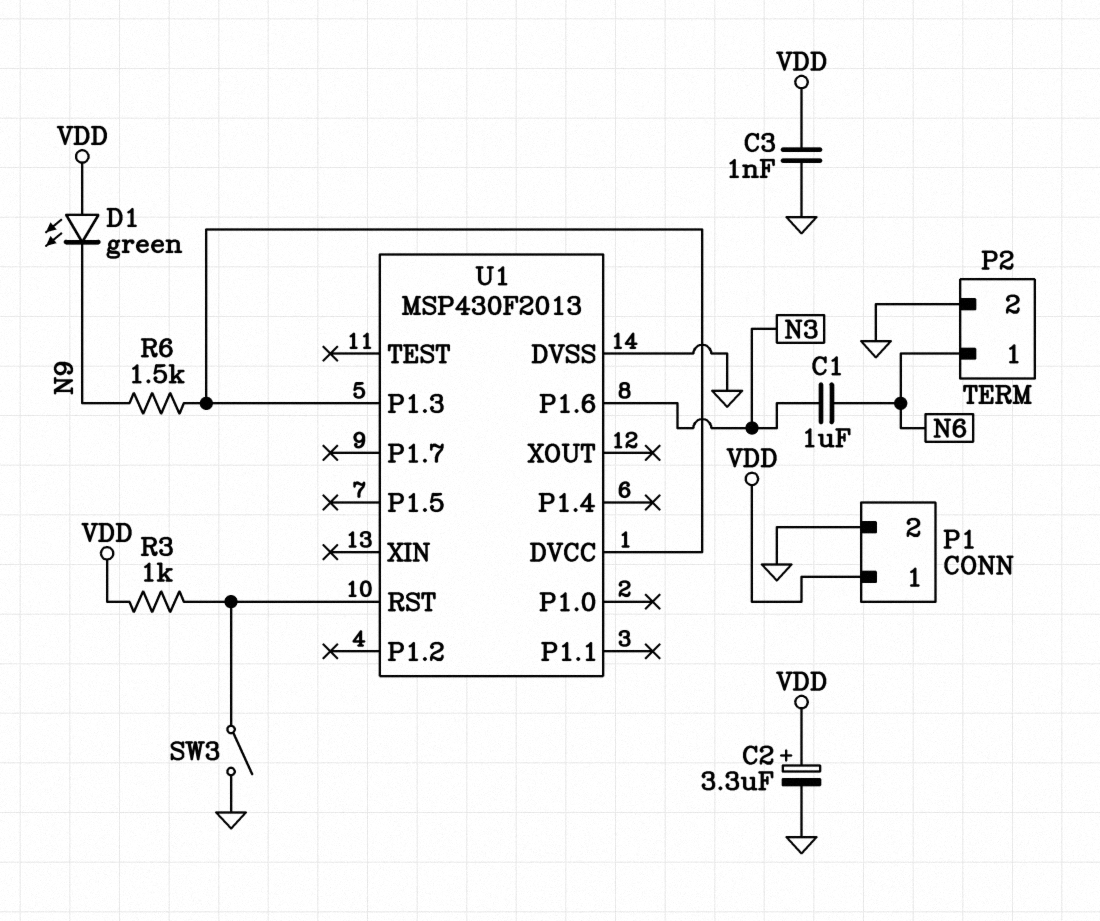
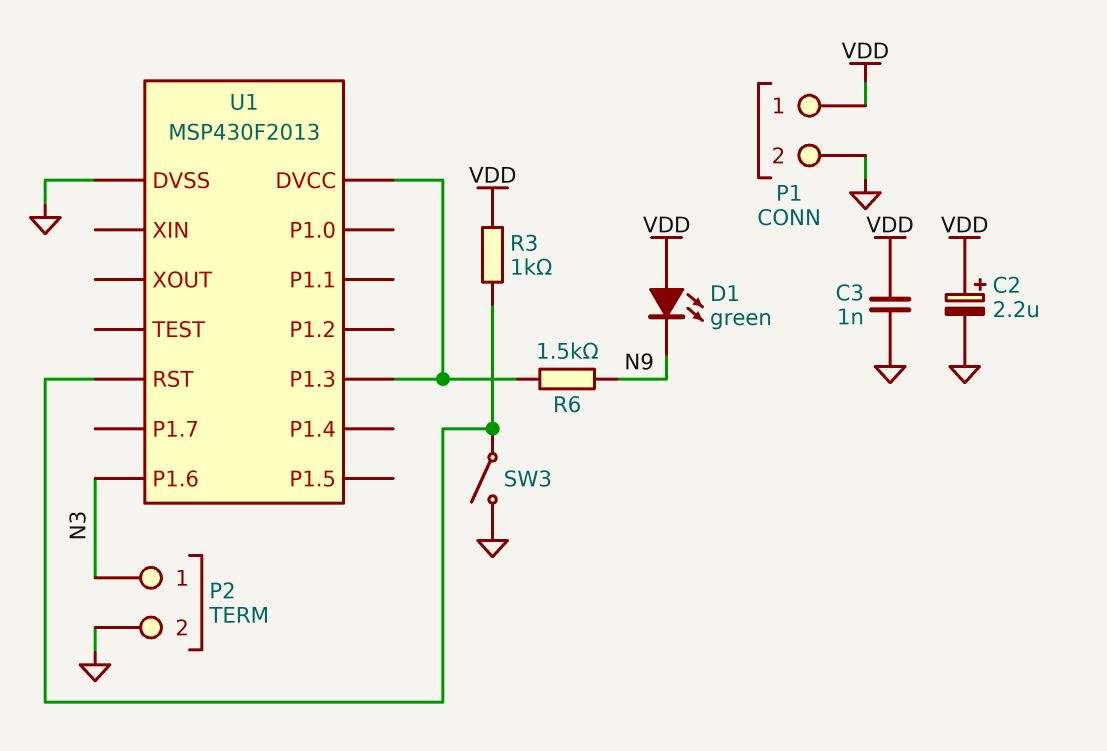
C1: 1uF (N3, N6) -> none
C2: 3.3uF (plus VDD, minus GND) -> 2.2uF (plus VDD, minus GND)
P2 pin 1: N6 -> N3

